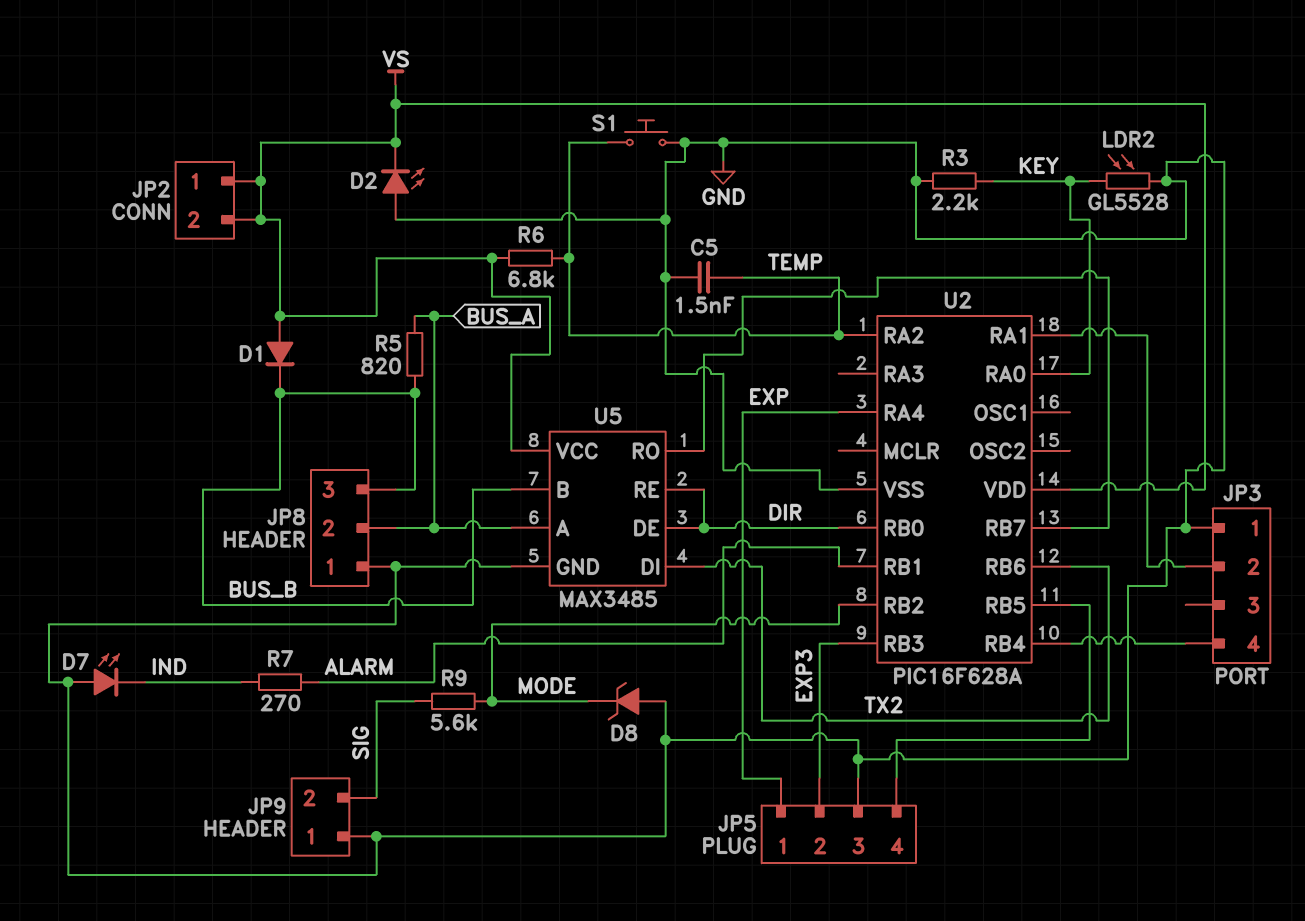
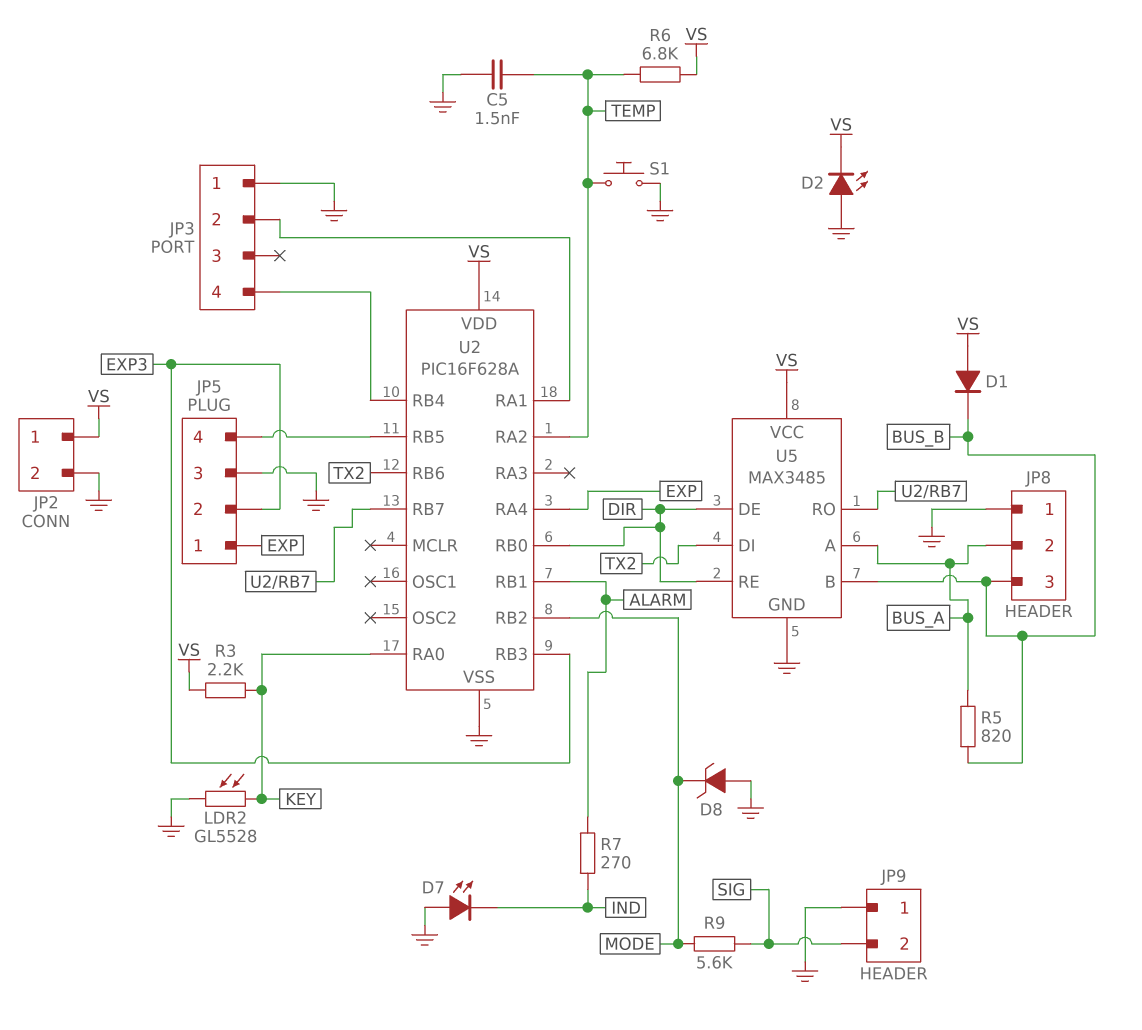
JP2 pin 2: VS -> GND
R3: 2.2k (GND, KEY) -> 2.2k (KEY, VS)

